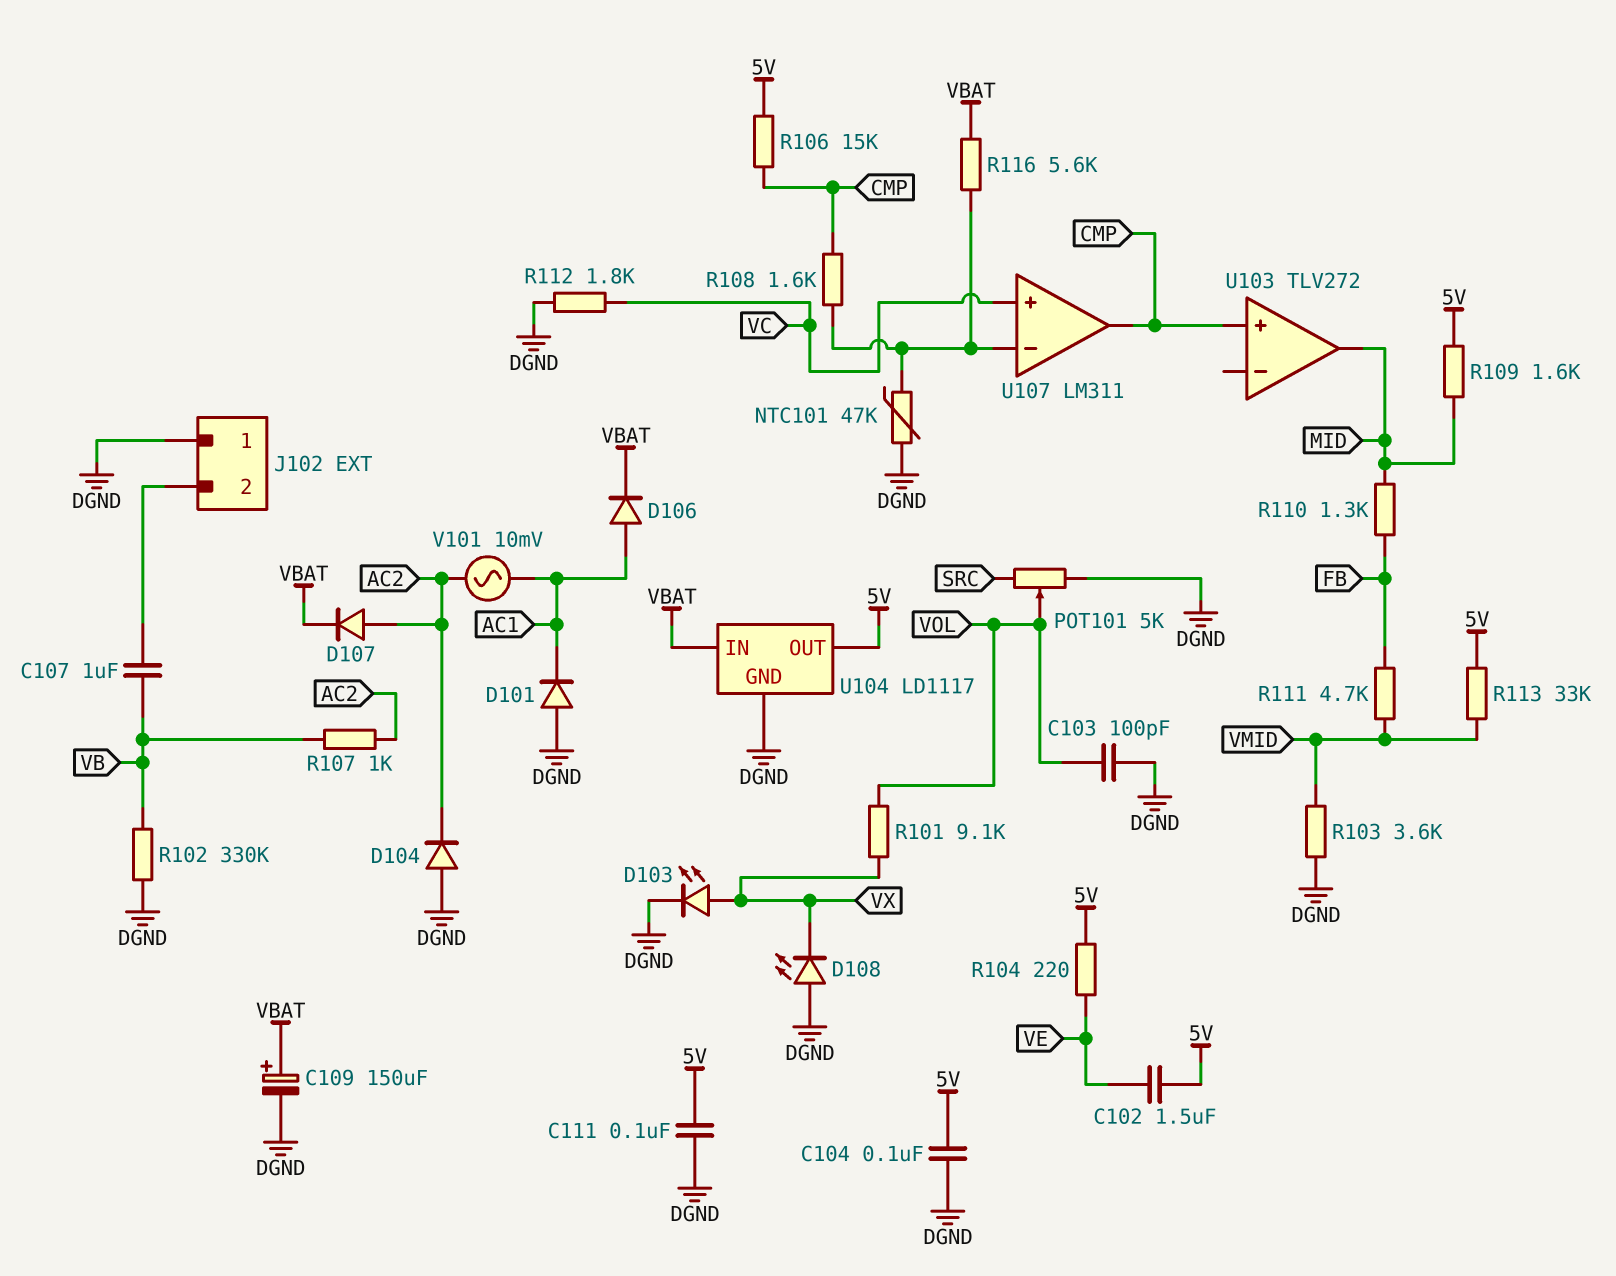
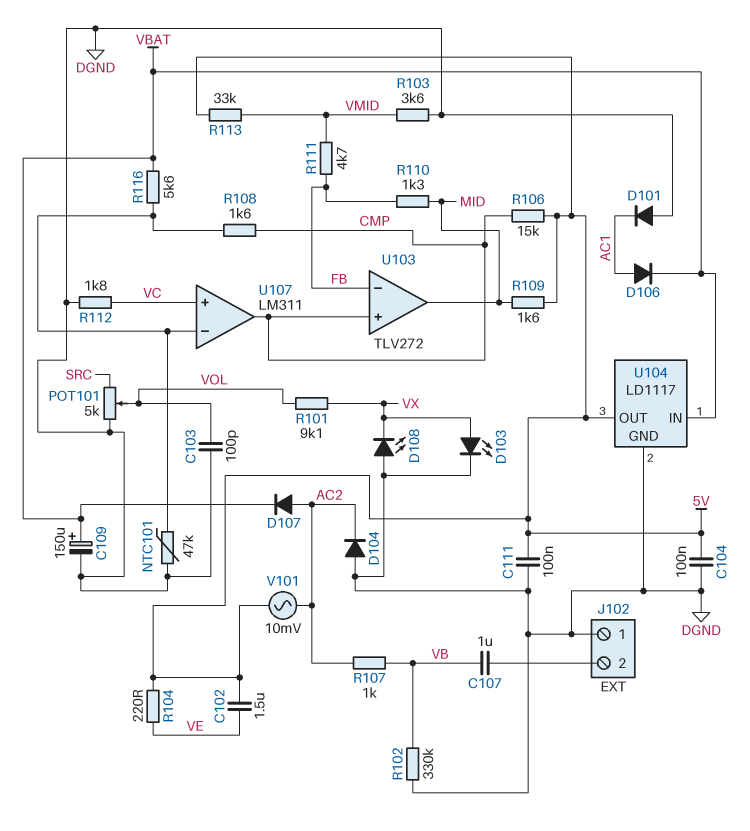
U103 pin in-: none -> FB
V101: AC 10mV (AC1, AC2) -> AC 10mV (5V, AC2)

